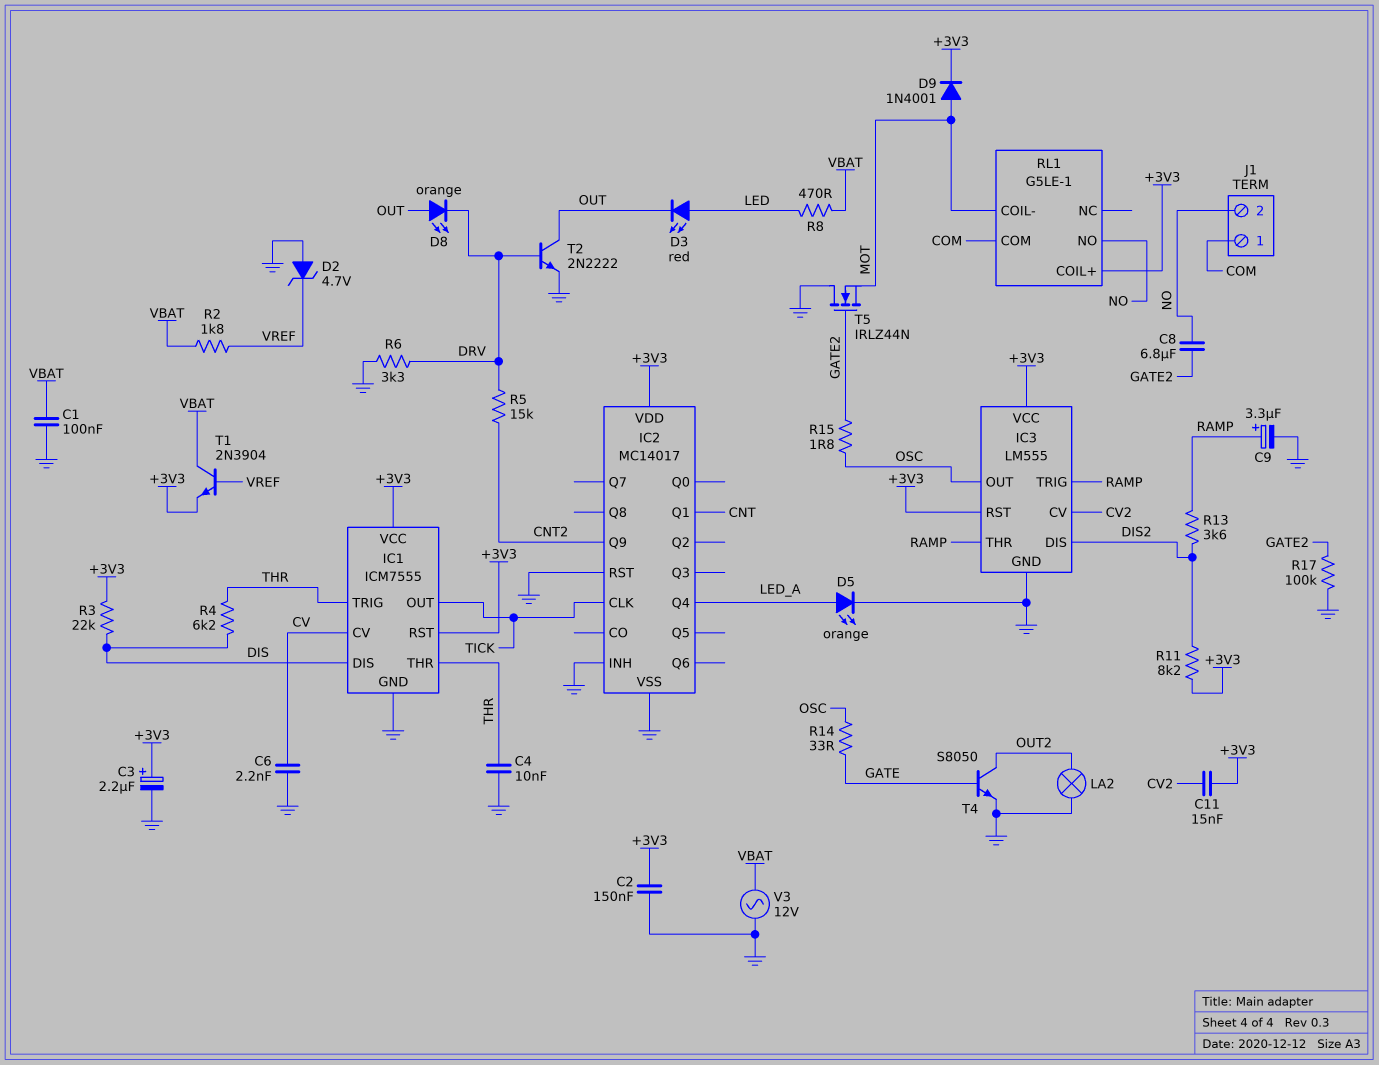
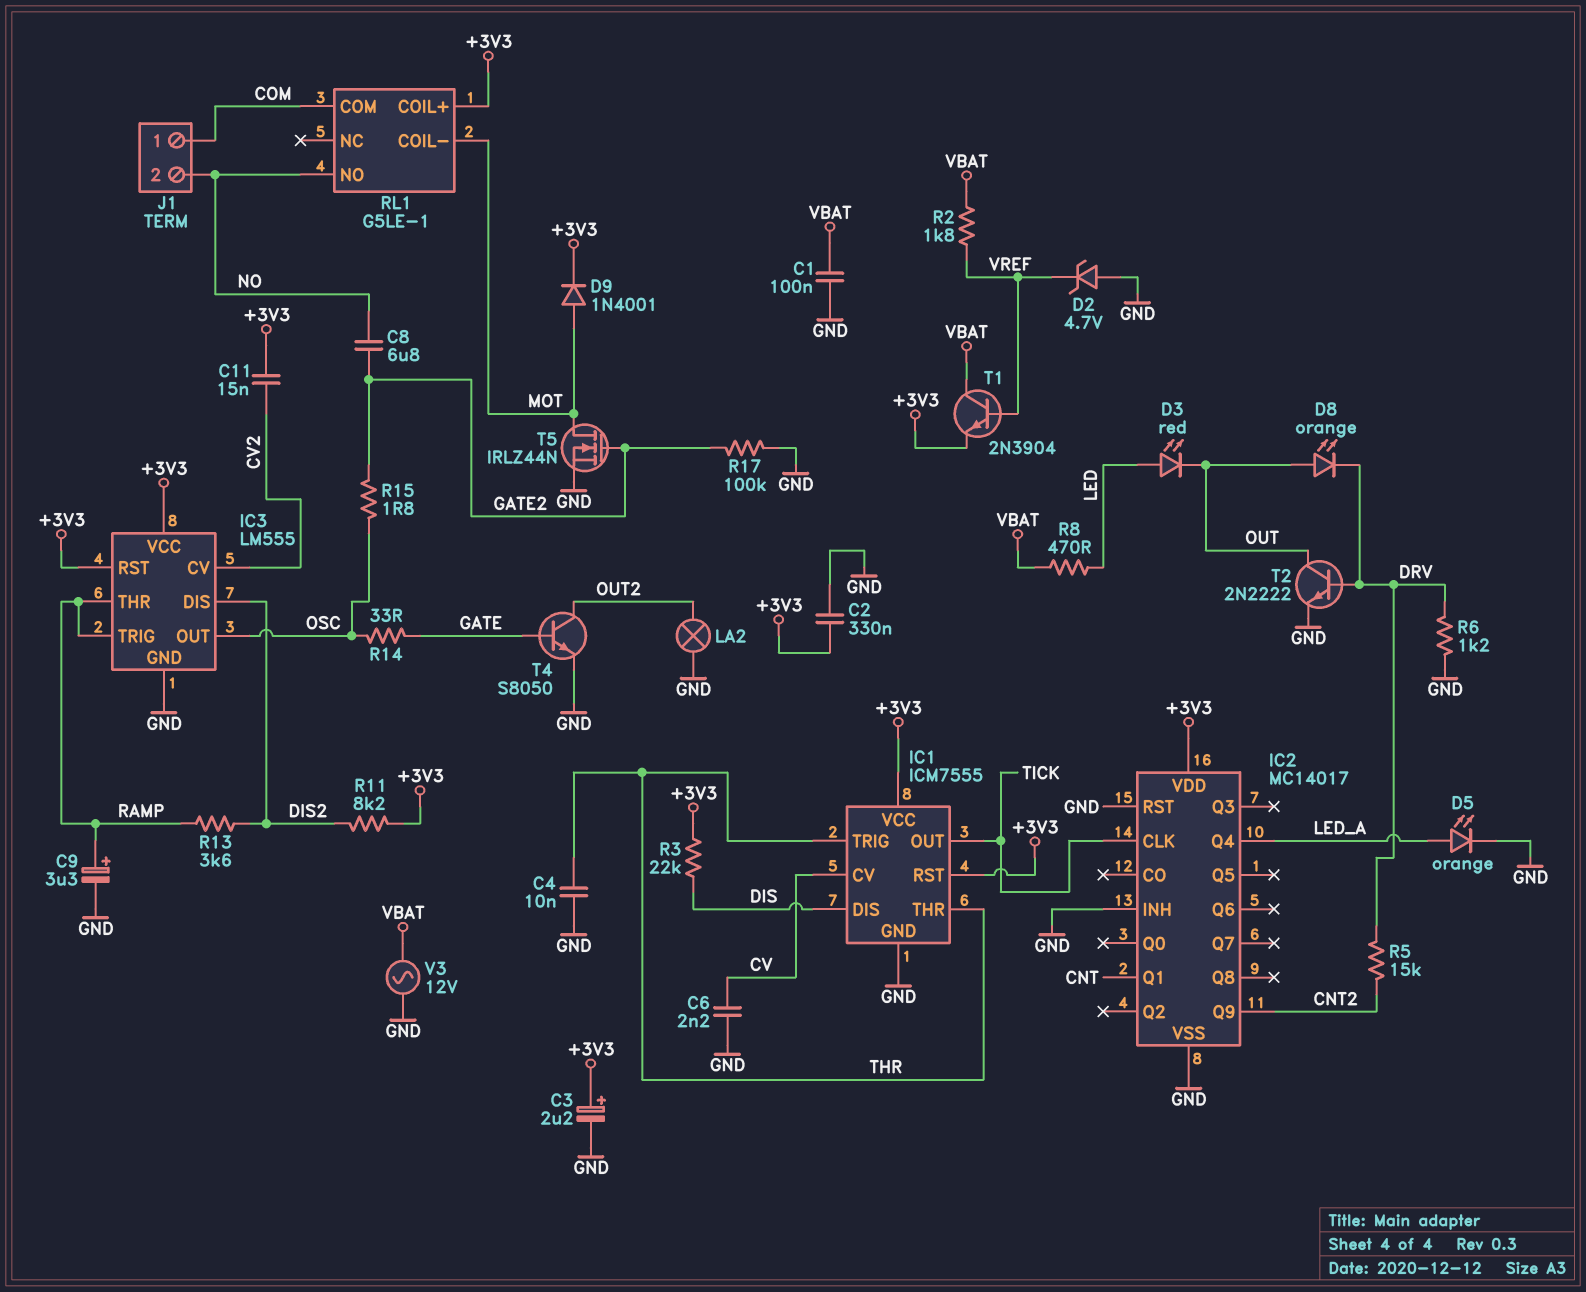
C2: 150nF (+3V3, GND) -> 330nF (+3V3, GND)
R4: 6.2k (DIS, THR) -> none
R6: 3.3k (DRV, GND) -> 1.2k (DRV, GND)
T5: NMOS IRLZ44N (G GATE2, D GND, S MOT) -> NMOS IRLZ44N (G GATE2, D MOT, S GND)

